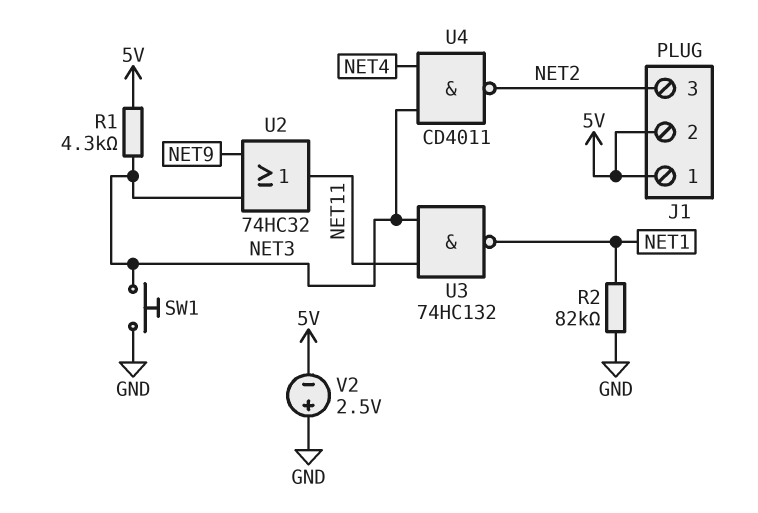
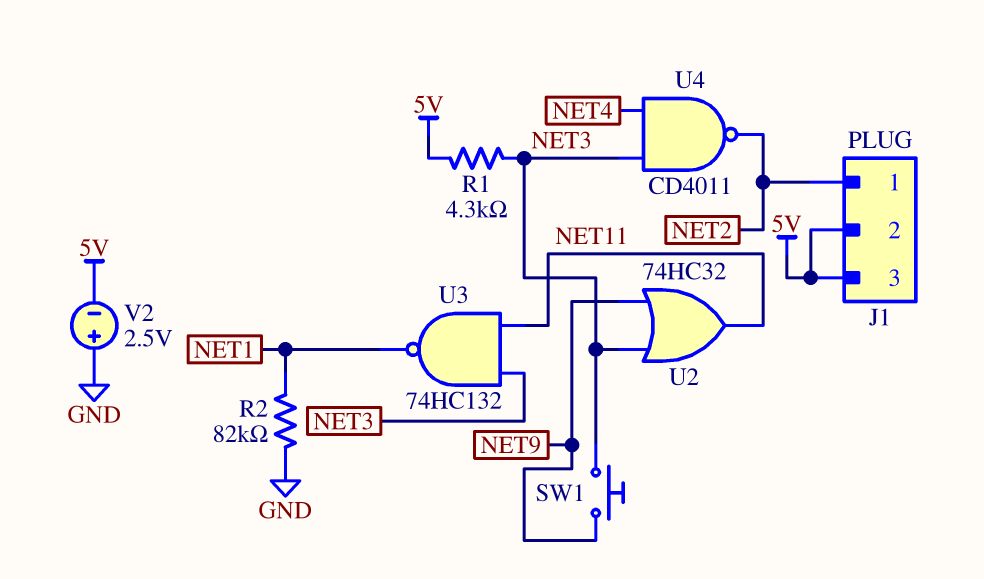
J1 pin 1: 5V -> NET2
J1 pin 3: NET2 -> 5V
SW1: button (GND, NET3) -> button (NET3, NET9)

